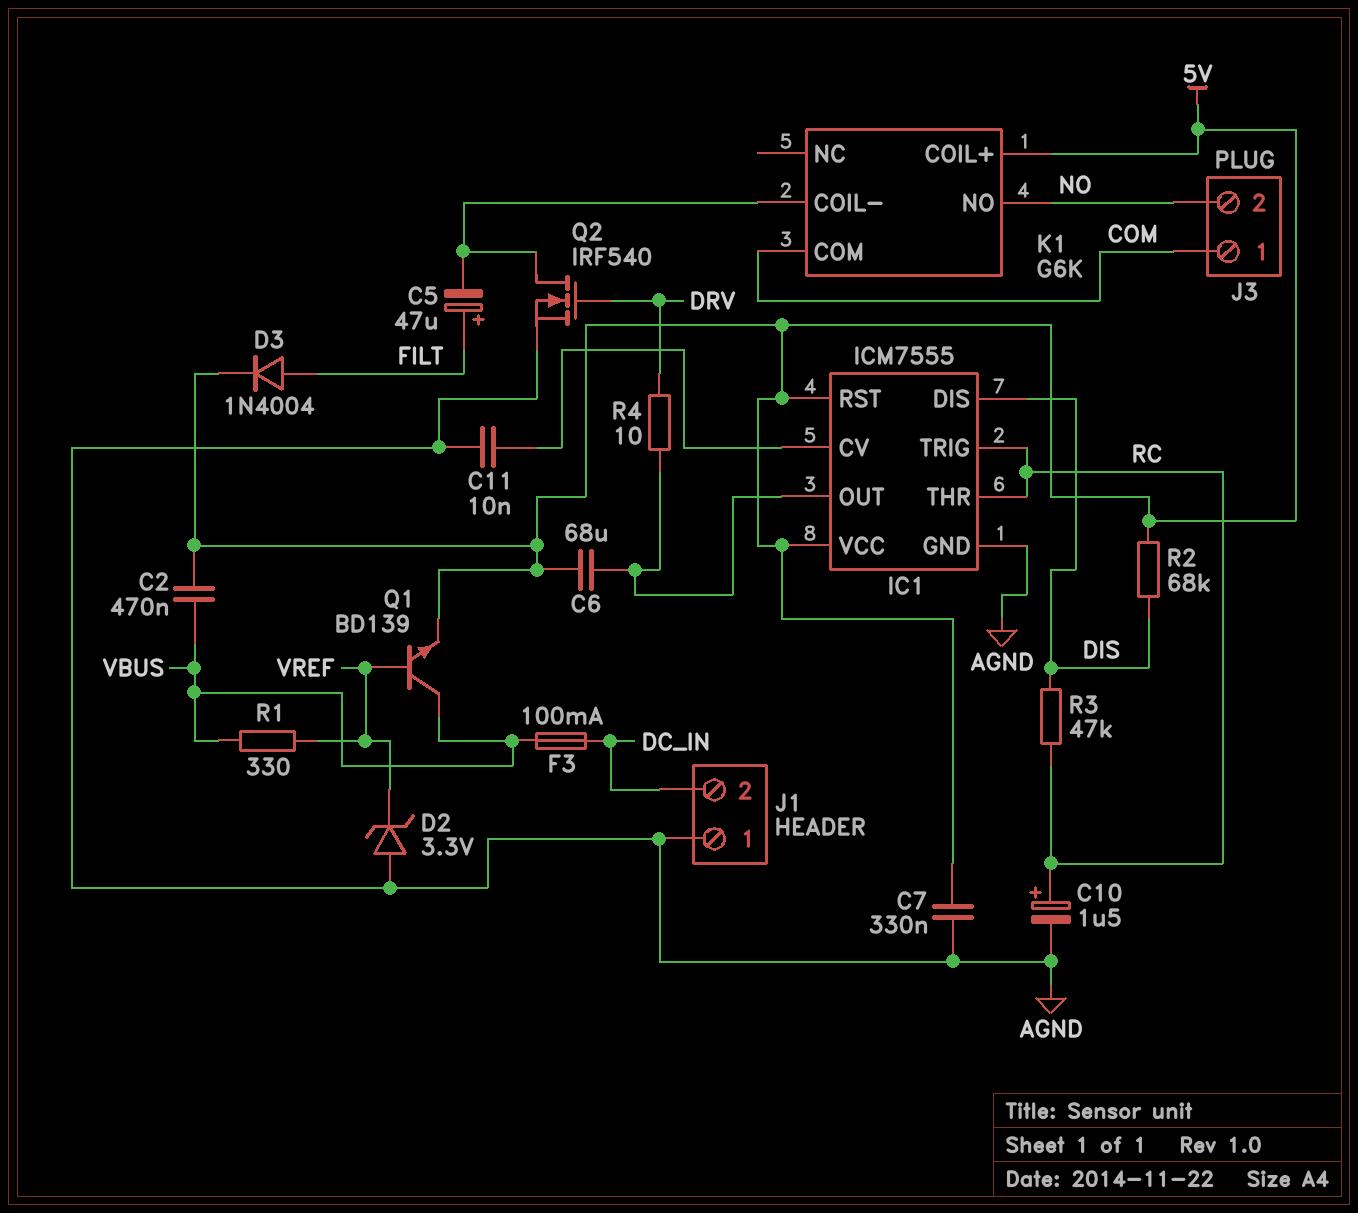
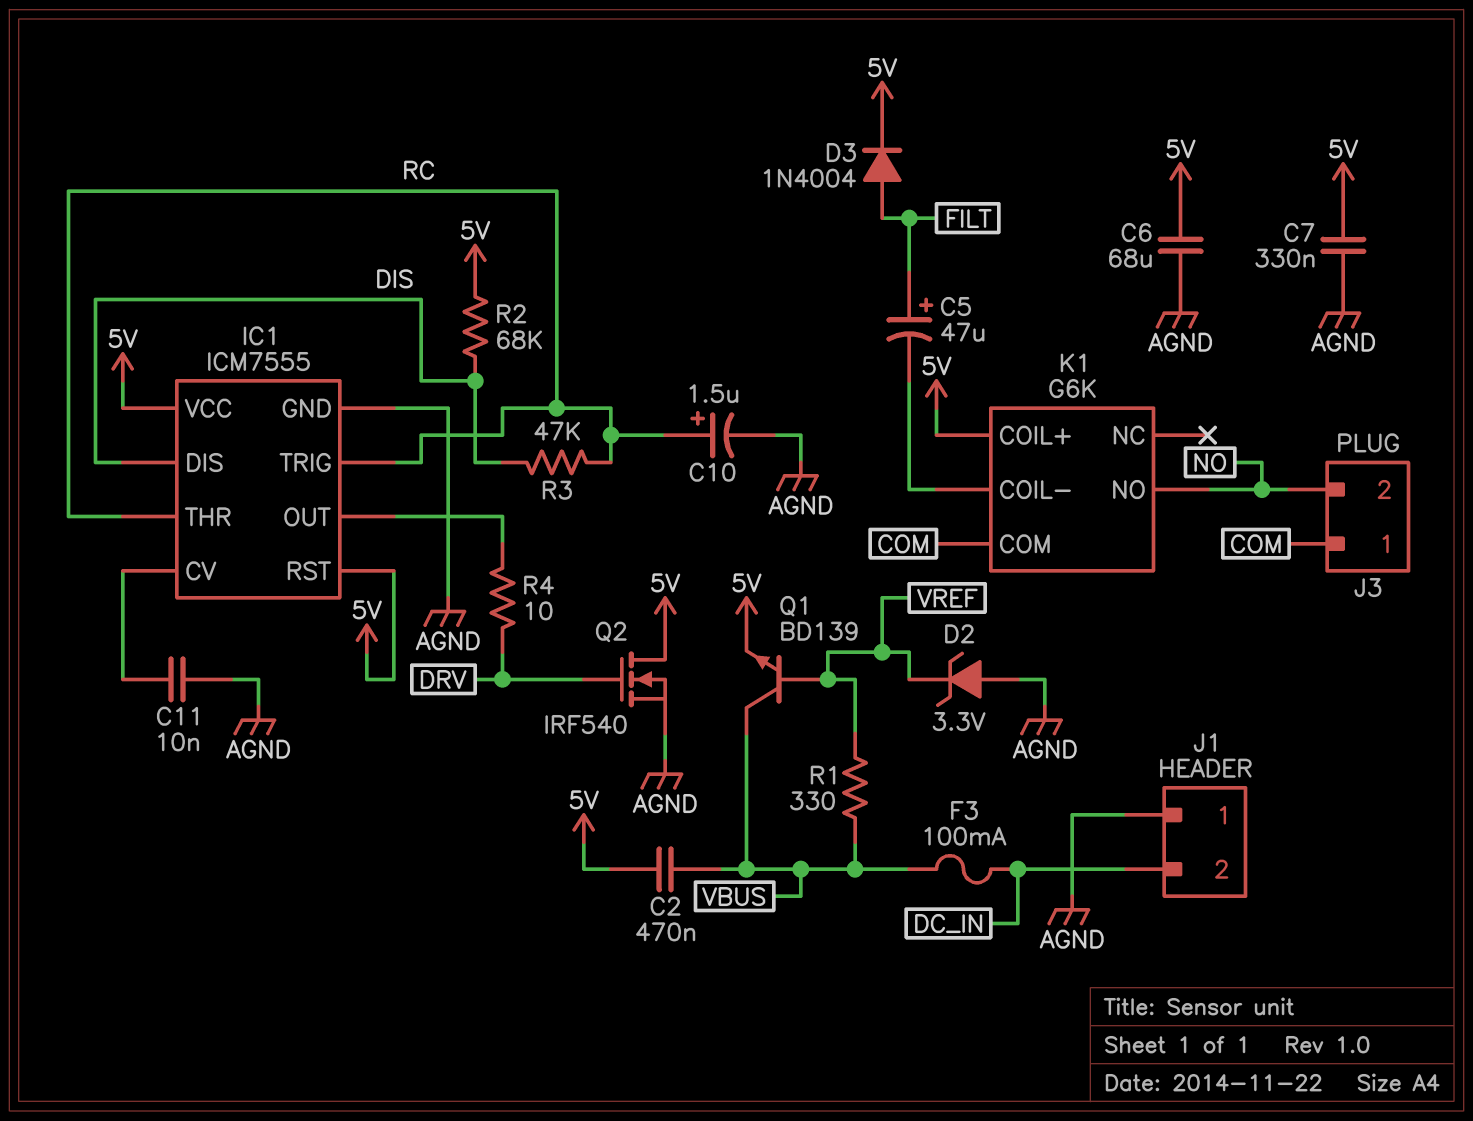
C6: 68uF (5V, IC1/OUT) -> 68uF (5V, AGND)
Q2: NMOS IRF540 (G DRV, D K1/COIL-, S AGND) -> NMOS IRF540 (G DRV, D 5V, S AGND)

